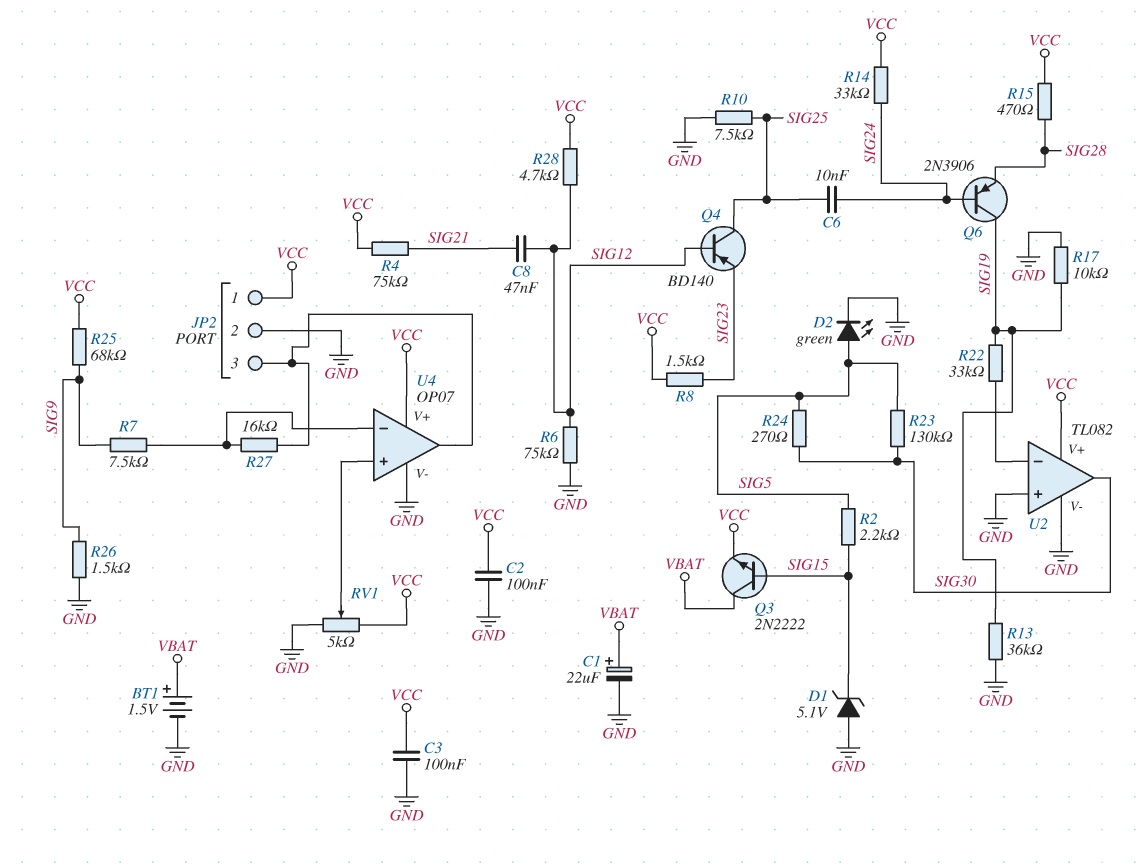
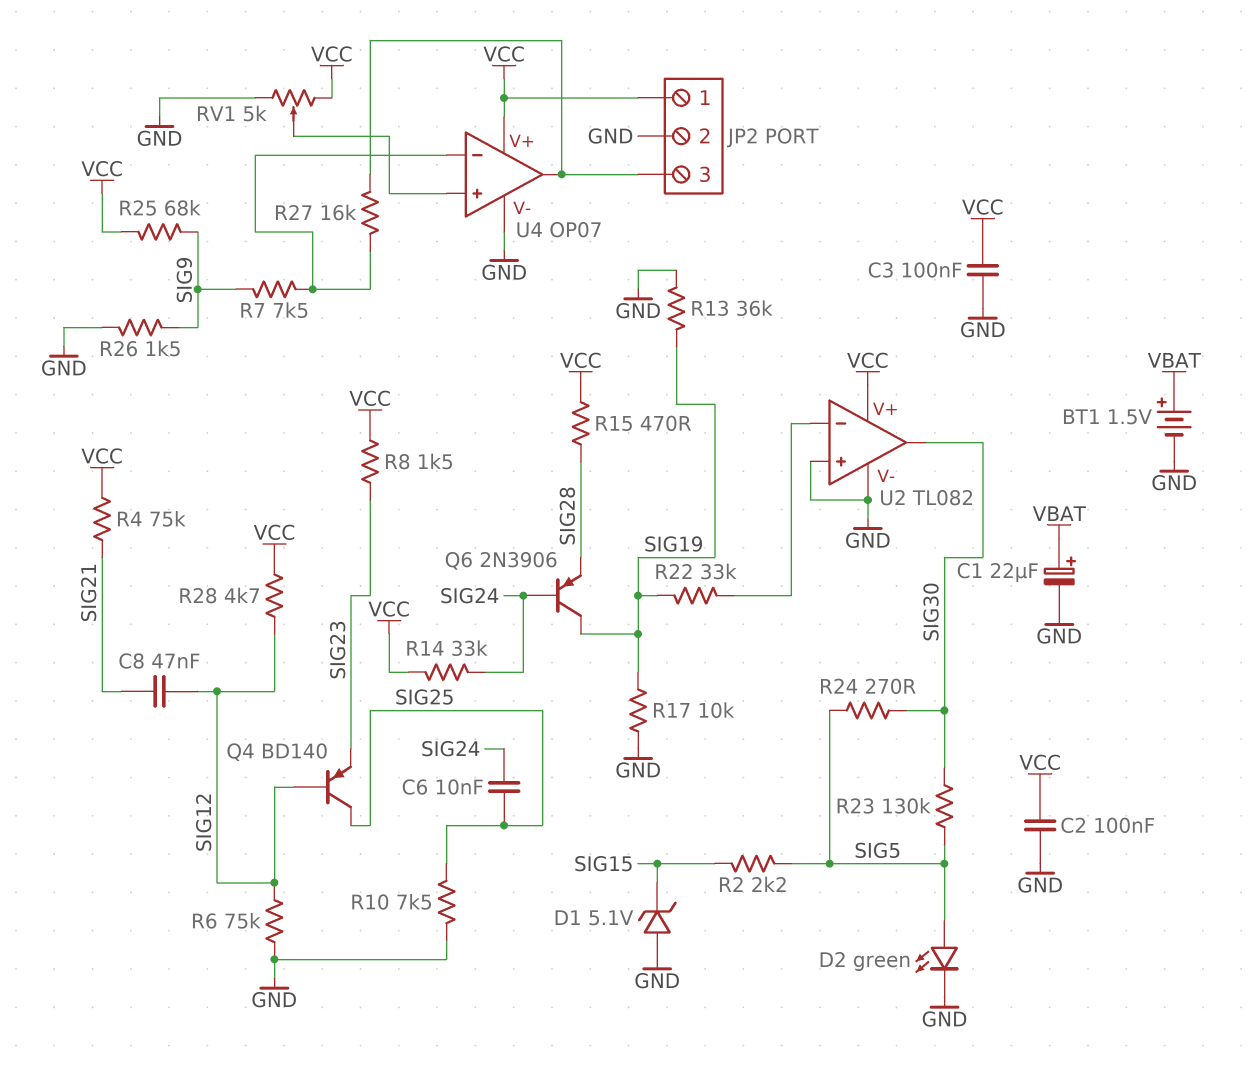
Q3: NPN 2N2222 (B SIG15, C VBAT, E VCC) -> none

